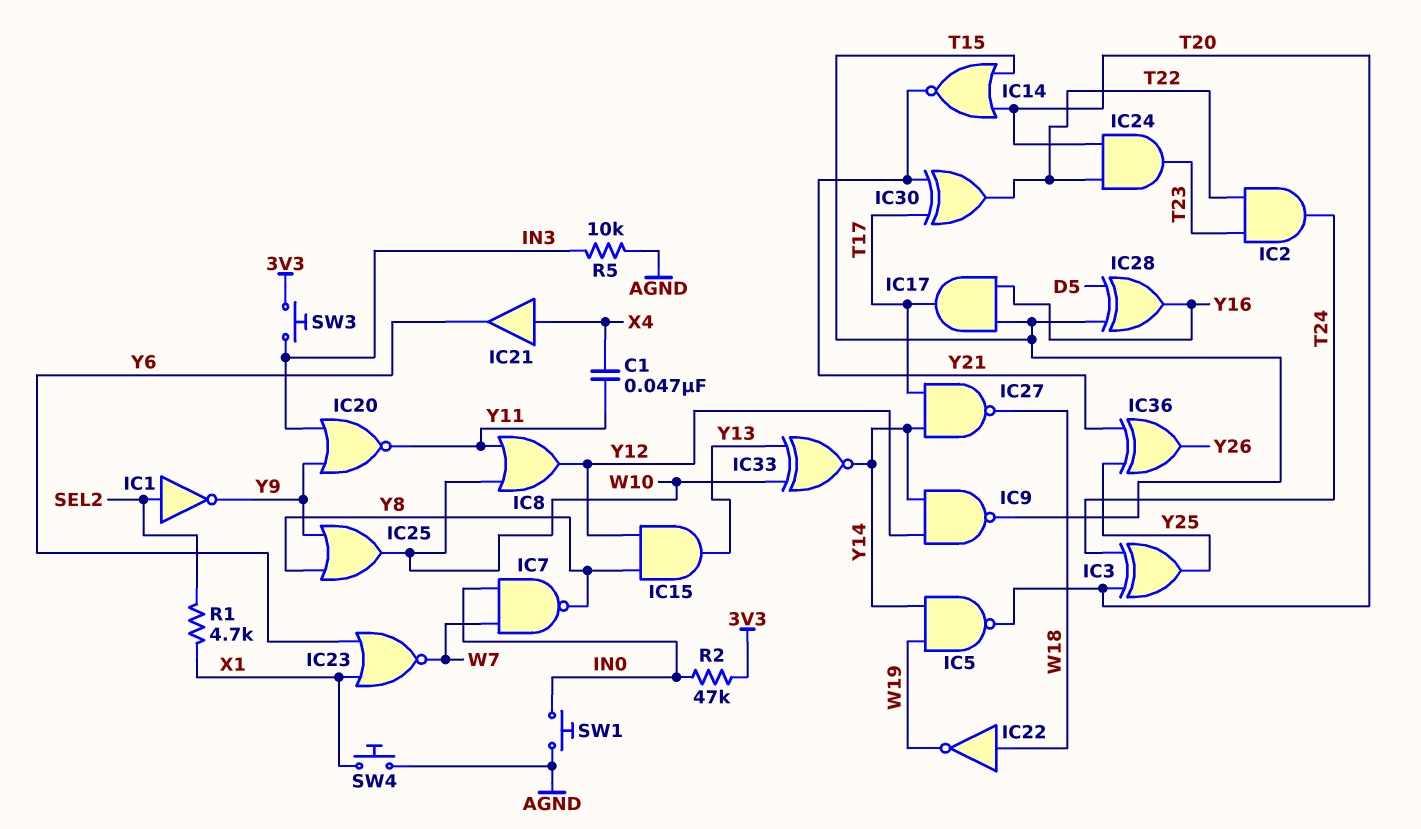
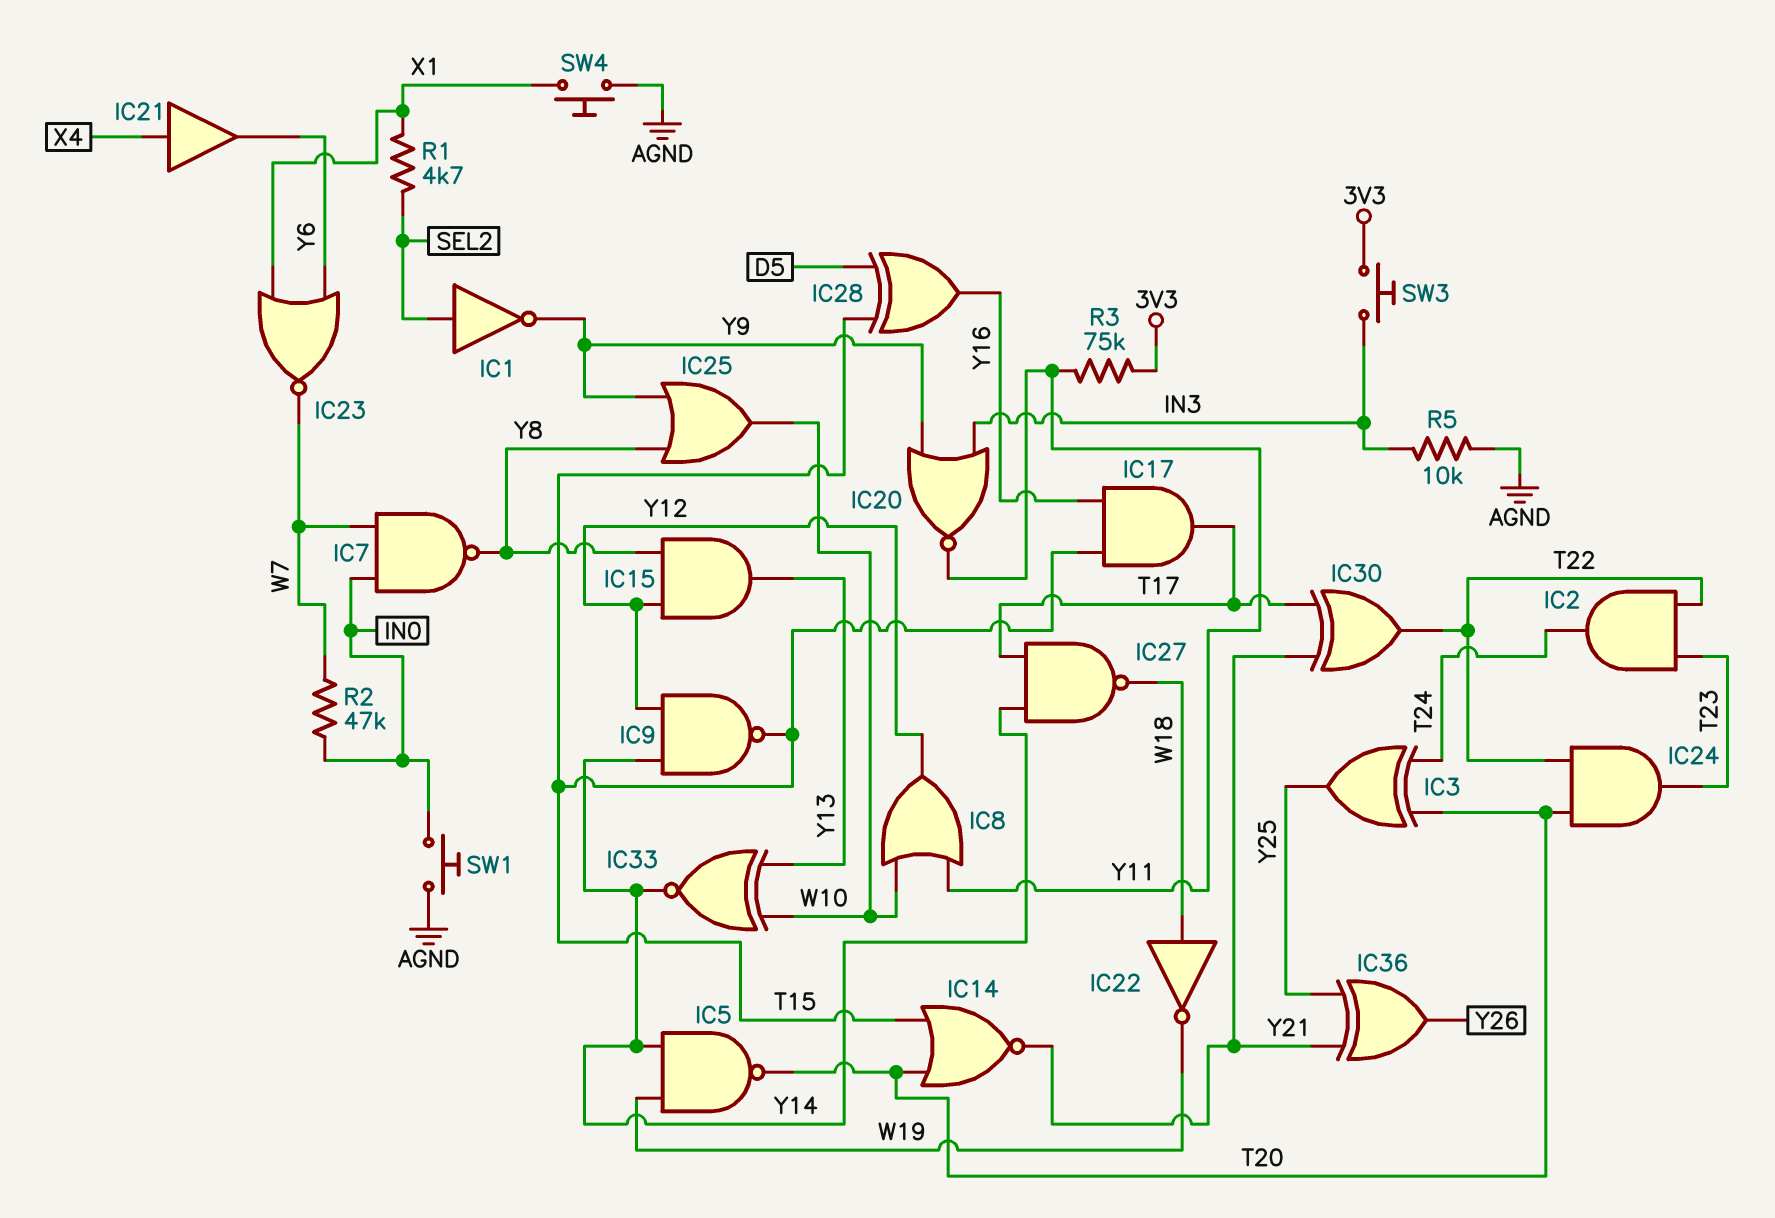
C1: 47nF (X4, Y11) -> none
R2: 47k (3V3, IN0) -> 47k (IN0, W7)
R3: none -> 75k (3V3, Y11)

